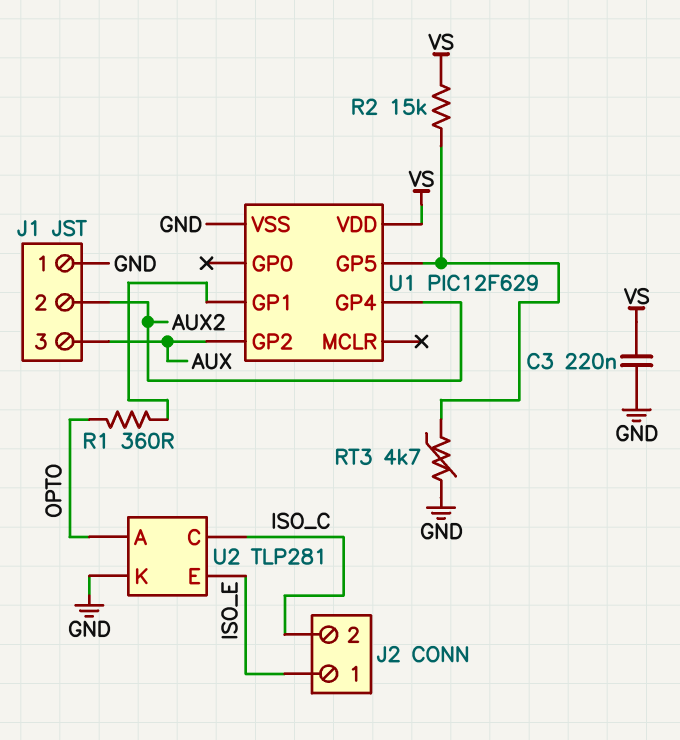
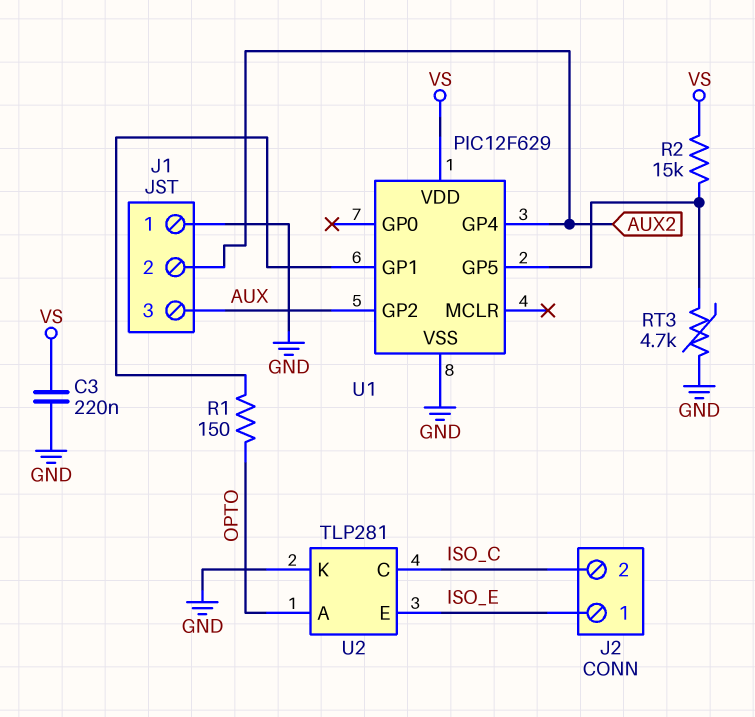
R1: 360 (OPTO, U1/GP1) -> 150 (OPTO, U1/GP1)

